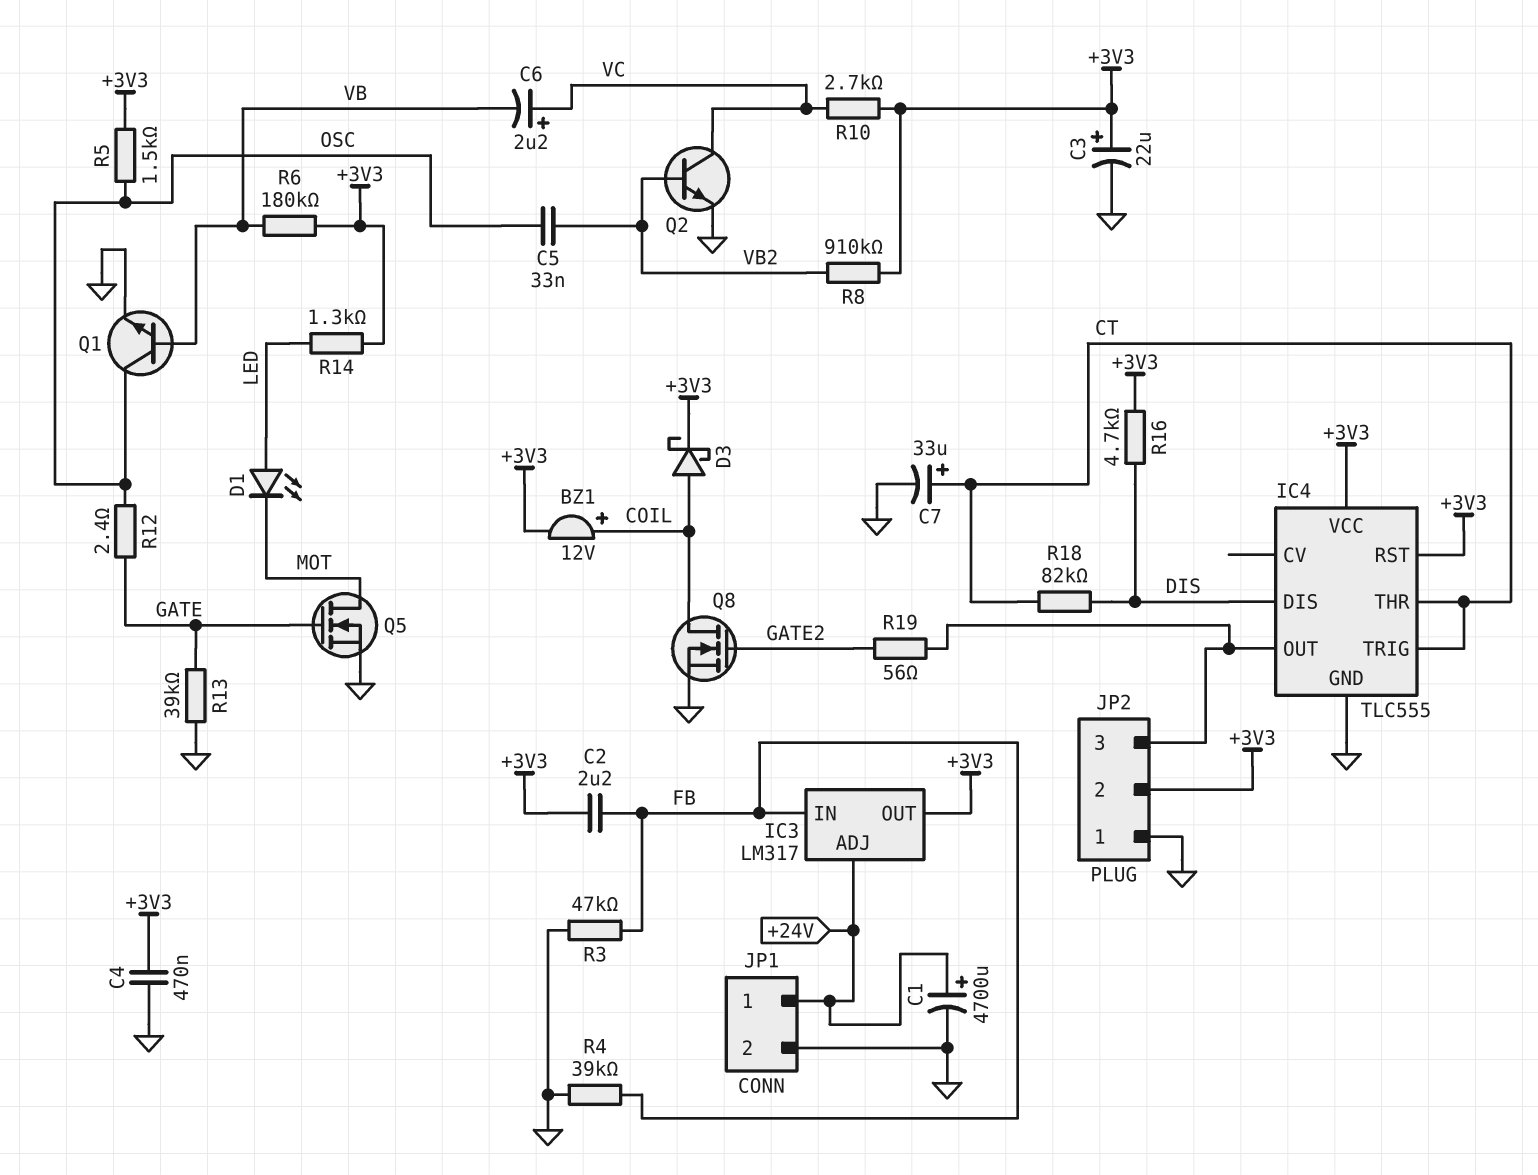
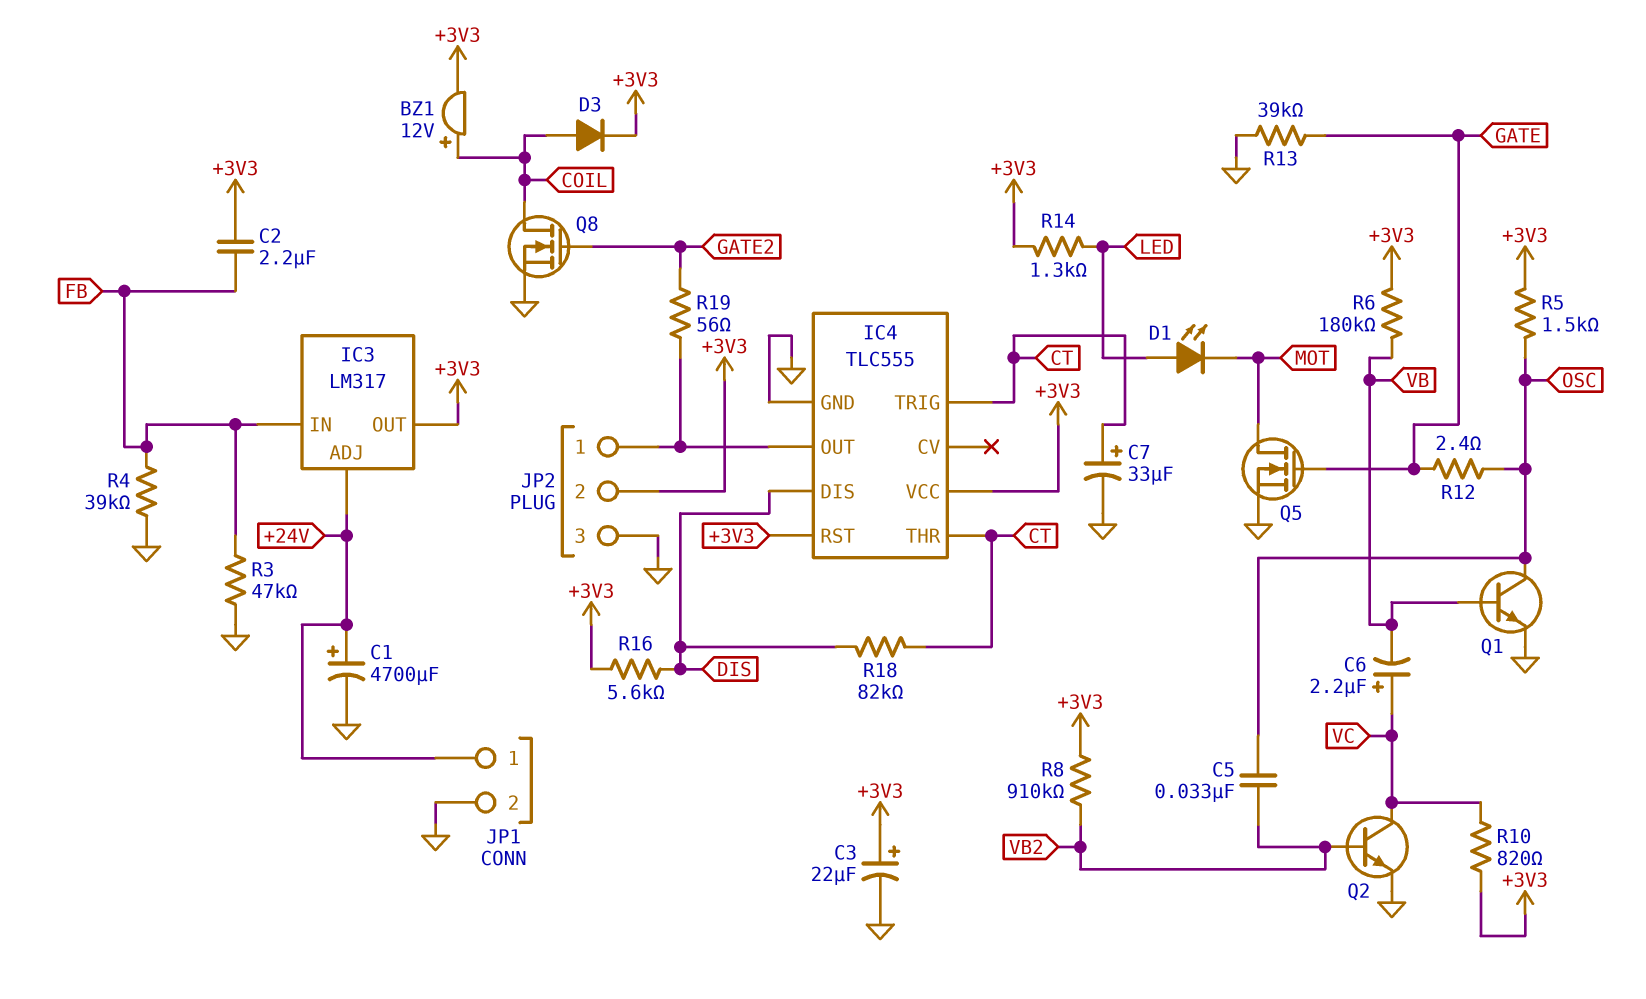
C4: 470nF (+3V3, GND) -> none
D3: schottky (A COIL, K +3V3) -> diode (A COIL, K +3V3)
JP2 pin 1: GND -> IC4/OUT
JP2 pin 3: IC4/OUT -> GND
R10: 2.7k (+3V3, VC) -> 820 (+3V3, VC)
R16: 4.7k (+3V3, DIS) -> 5.6k (+3V3, DIS)

